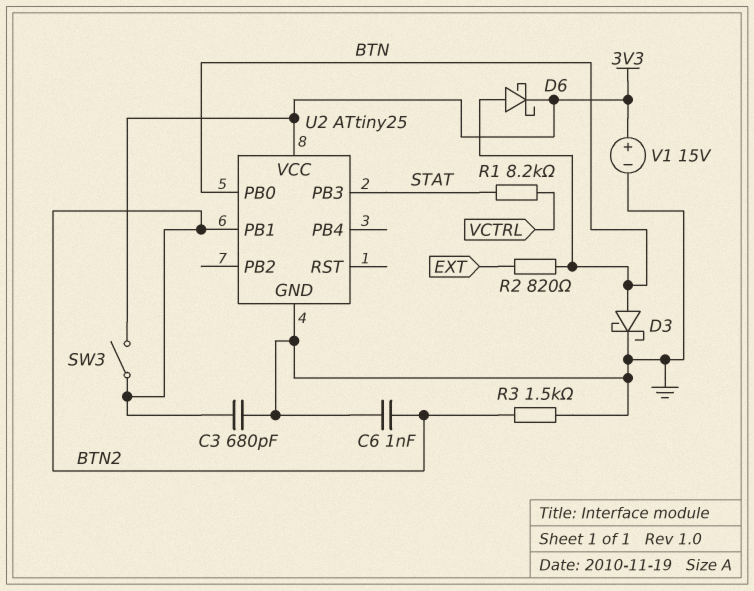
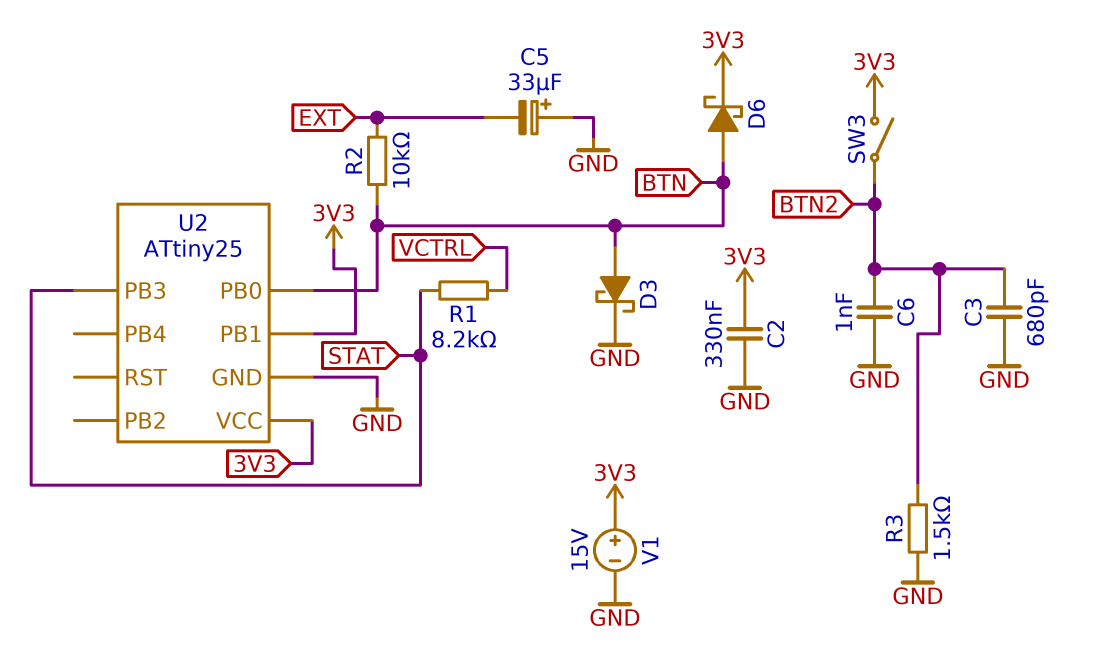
C2: none -> 330nF (3V3, GND)
C5: none -> 33uF (plus GND, minus EXT)
R2: 820 (BTN, EXT) -> 10k (BTN, EXT)
U2 pin PB1: BTN2 -> 3V3

